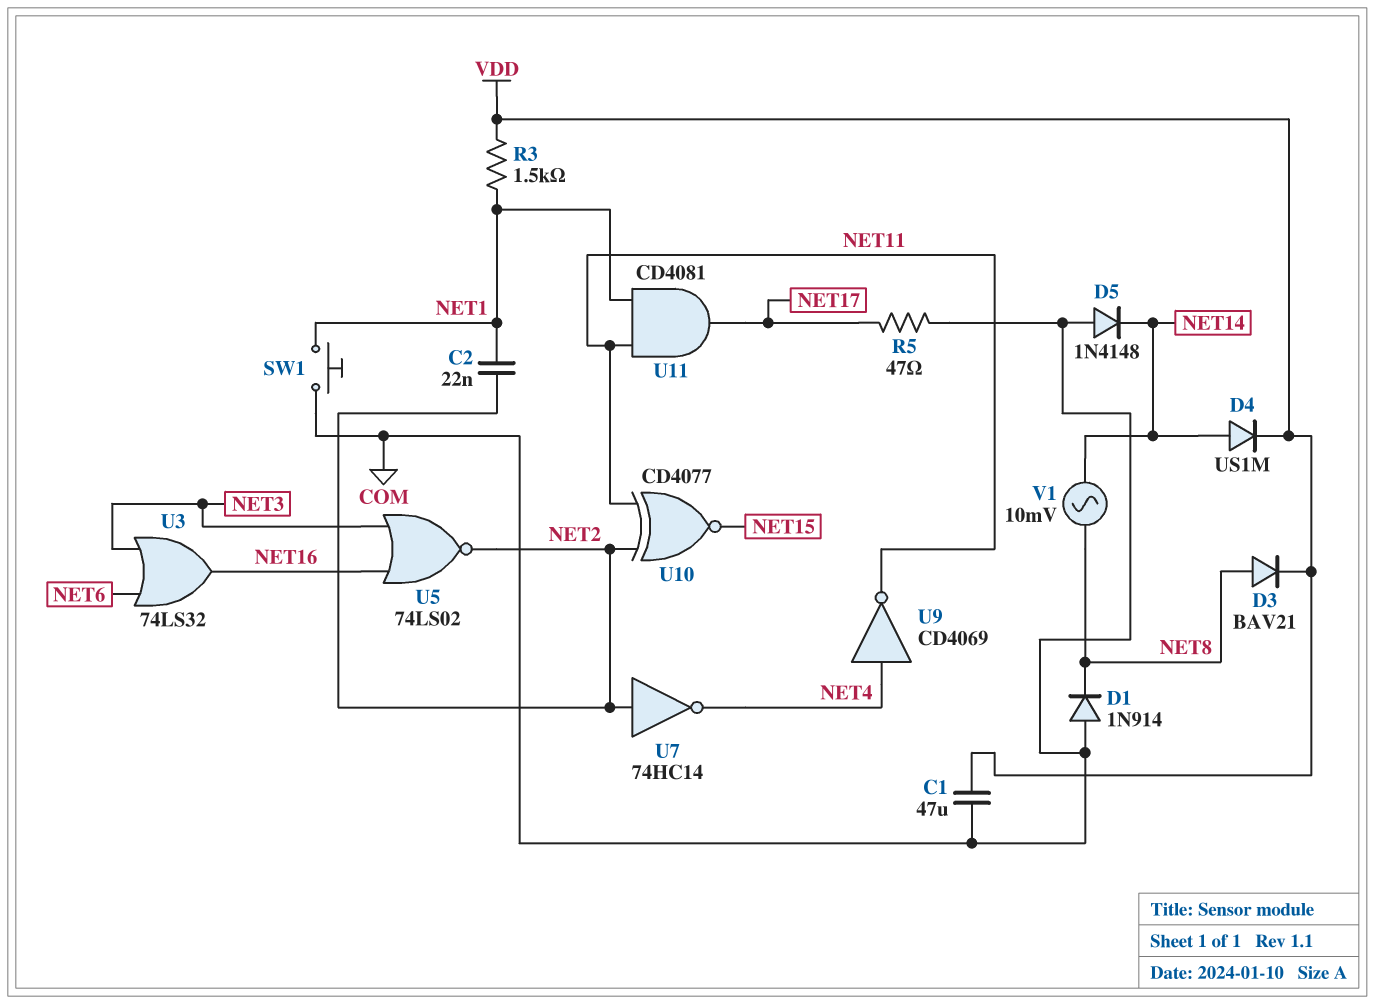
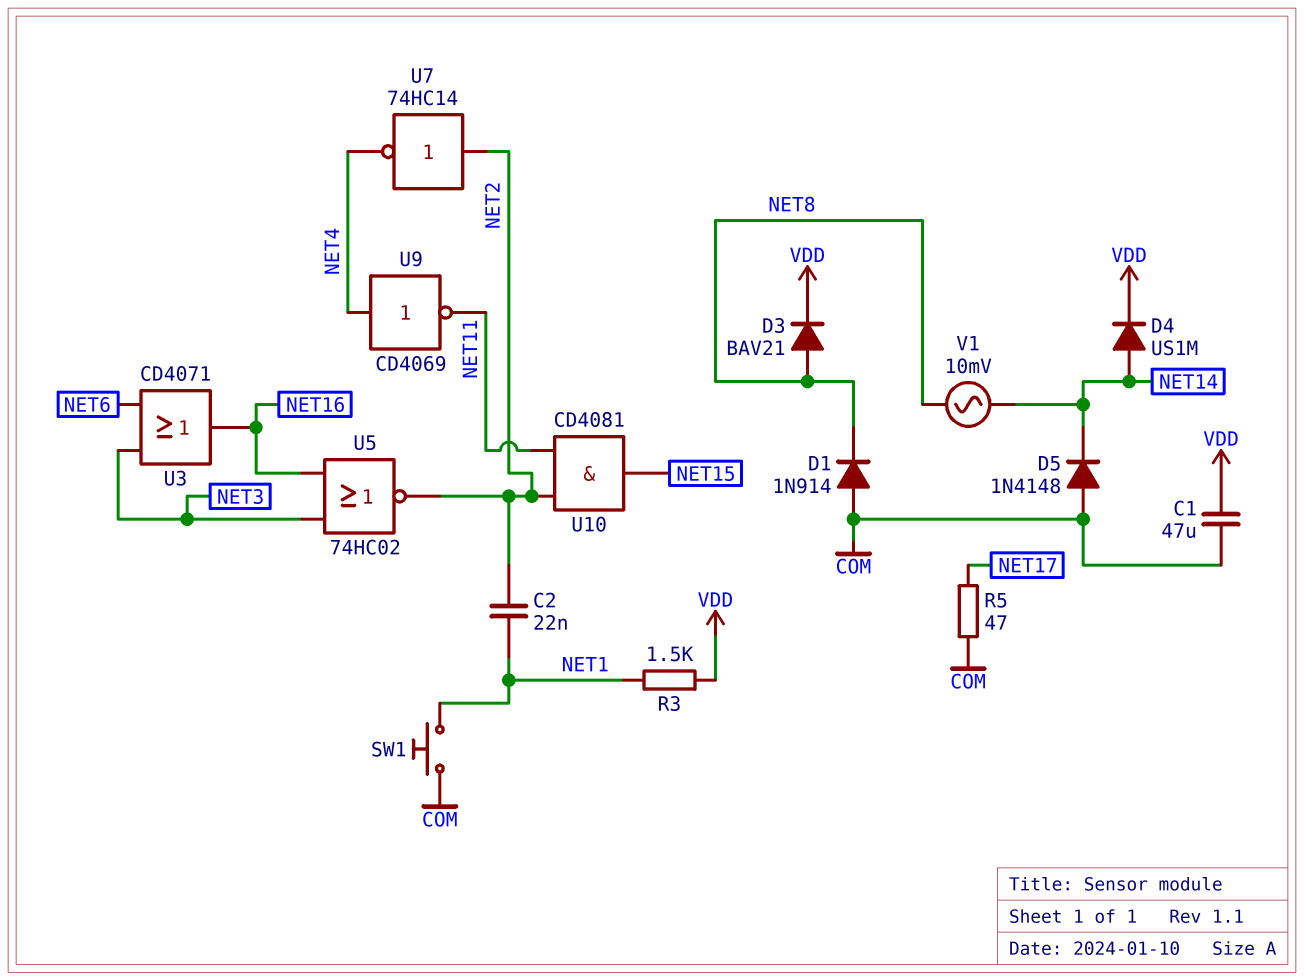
U3: OR 74LS32 (in NET3, in NET6, out NET16) -> OR CD4071 (in NET3, in NET6, out NET16)
U5: NOR 74LS02 (in NET3, in NET16, out NET2) -> NOR 74HC02 (in NET3, in NET16, out NET2)
U10: XNOR CD4077 (in NET2, in NET11, out NET15) -> AND CD4081 (in NET2, in NET11, out NET15)
U11: AND CD4081 (in NET1, in NET11, out NET17) -> none

